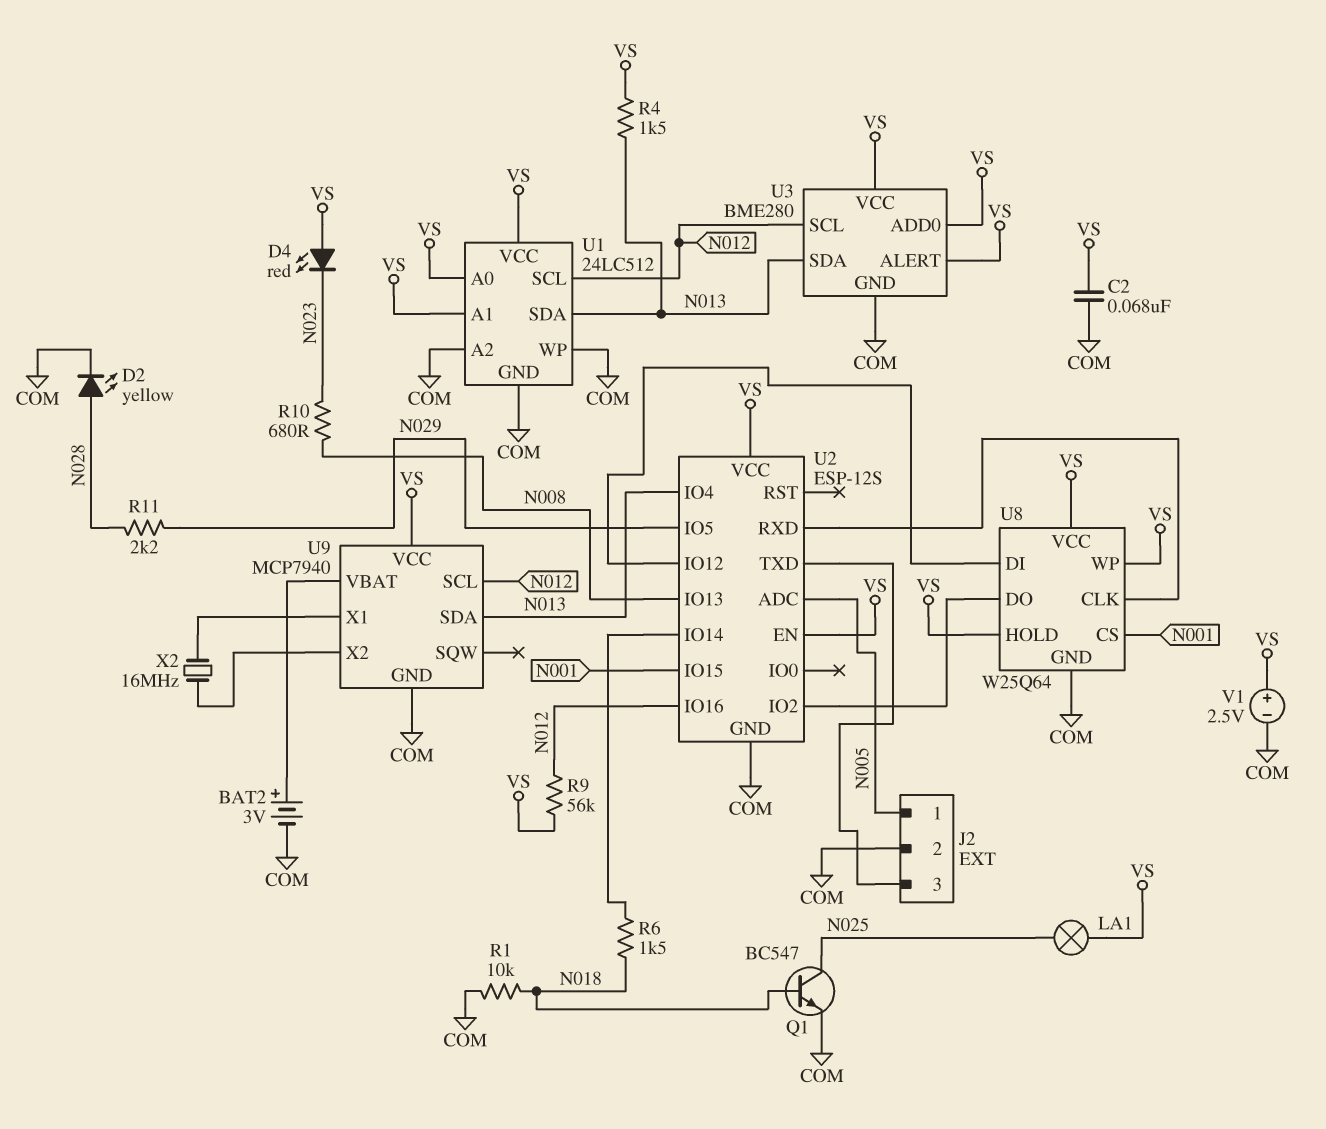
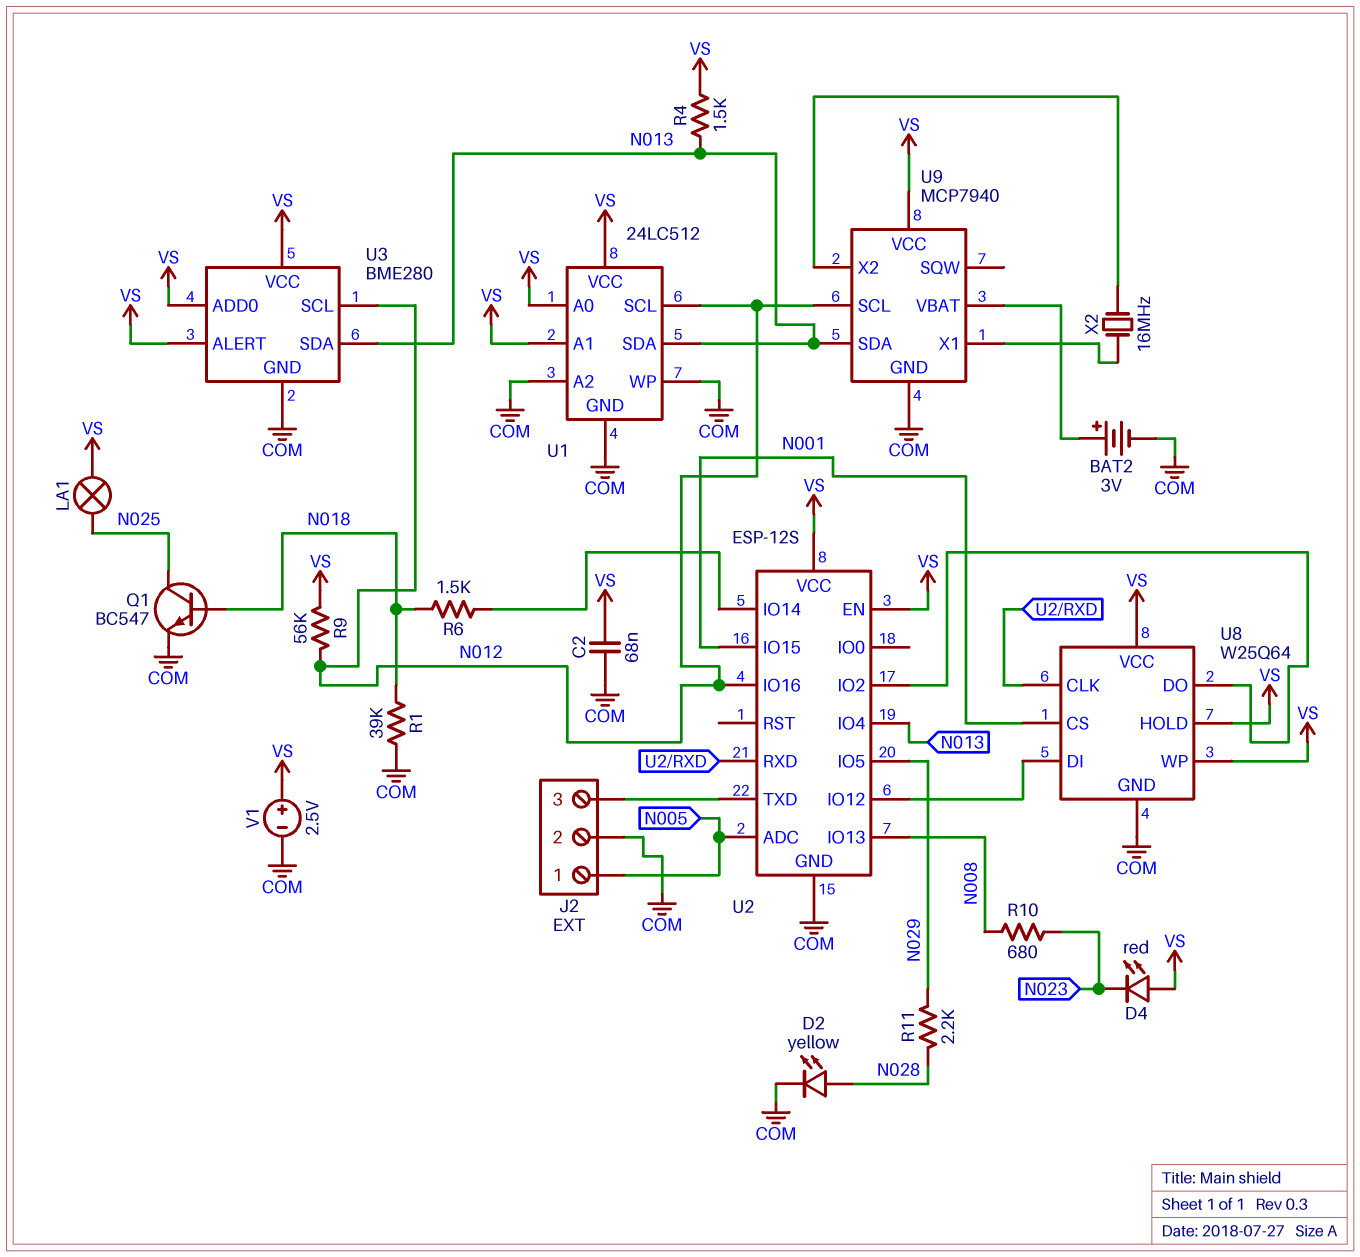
R1: 10k (COM, N018) -> 39k (COM, N018)

